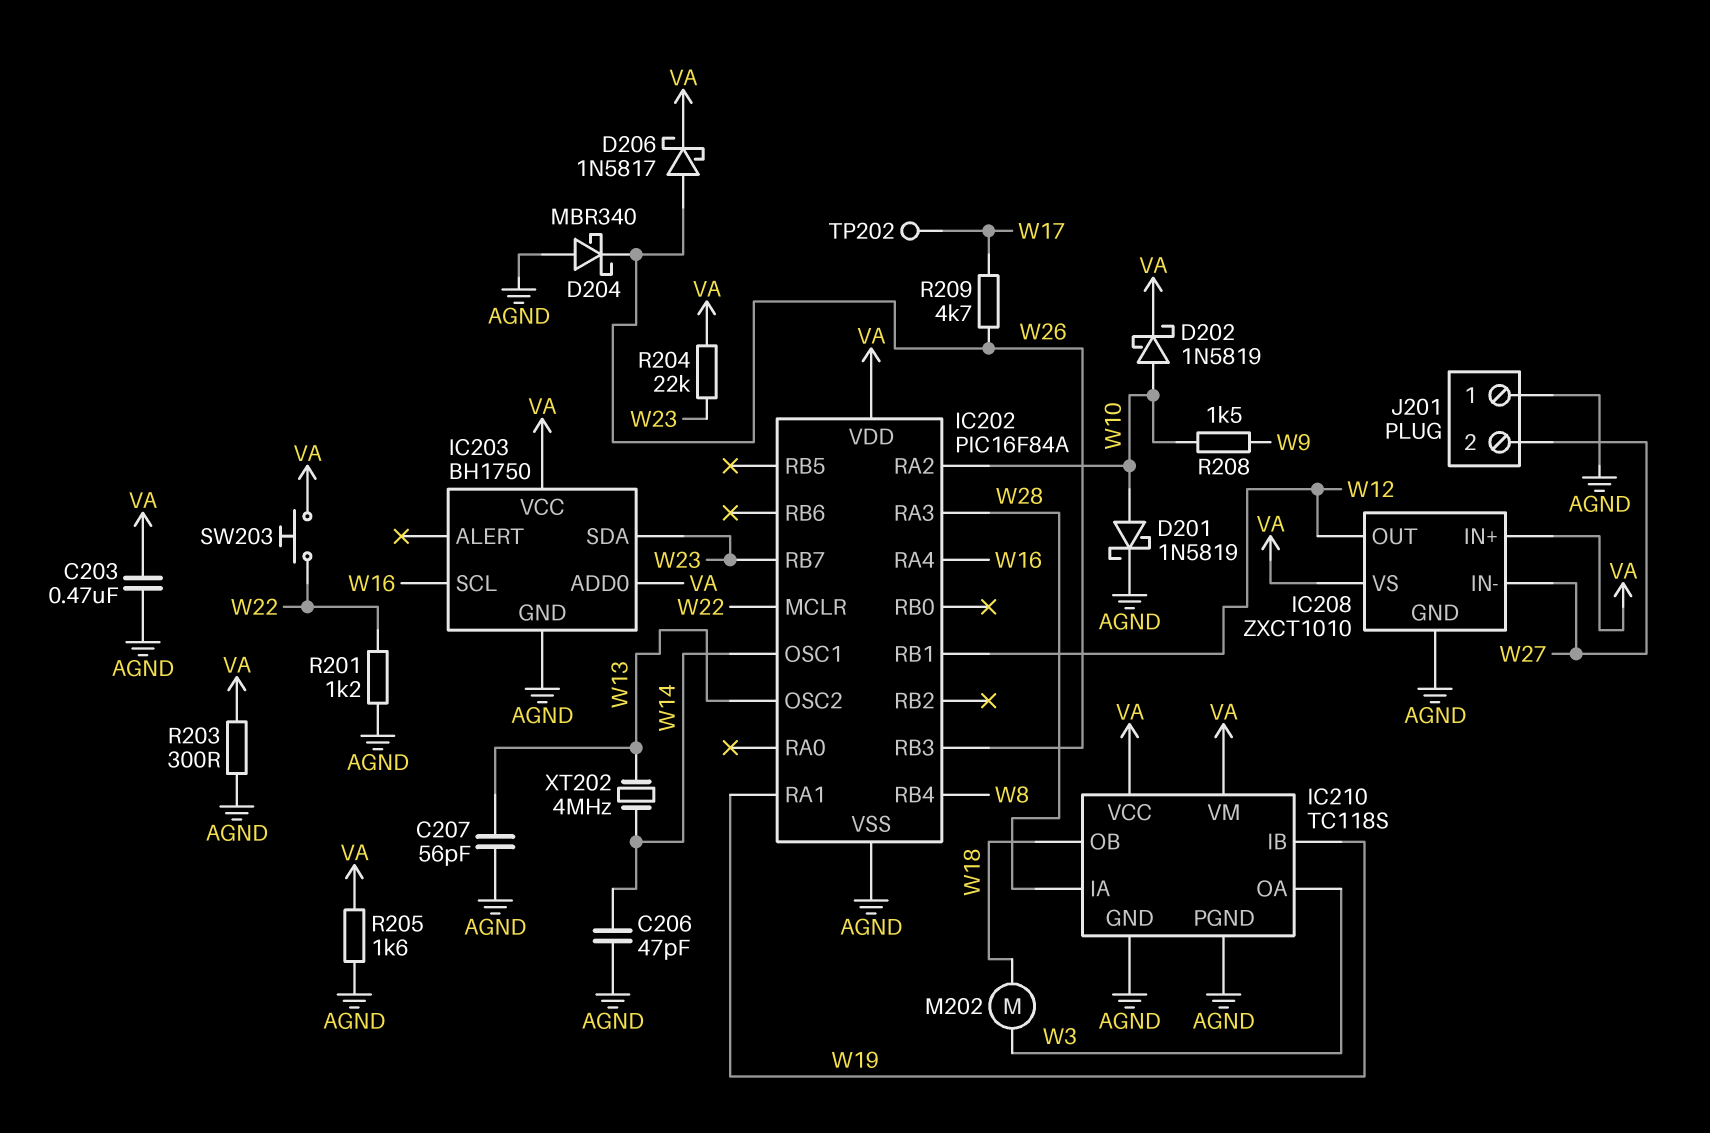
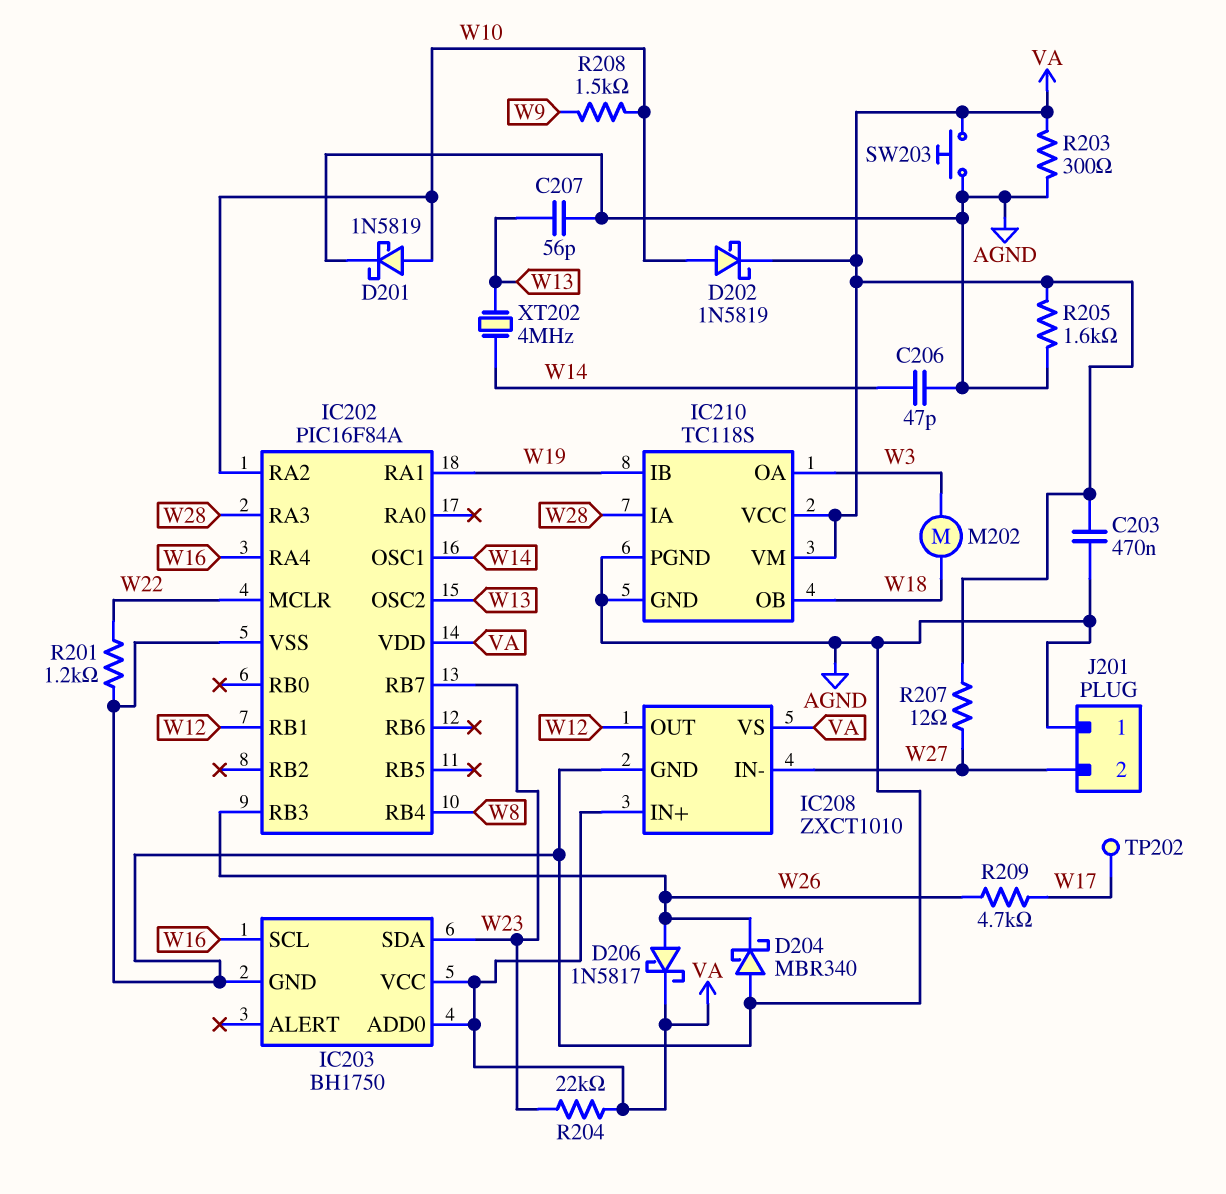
R207: none -> 12 (VA, W27)
SW203: button (VA, W22) -> button (AGND, VA)

